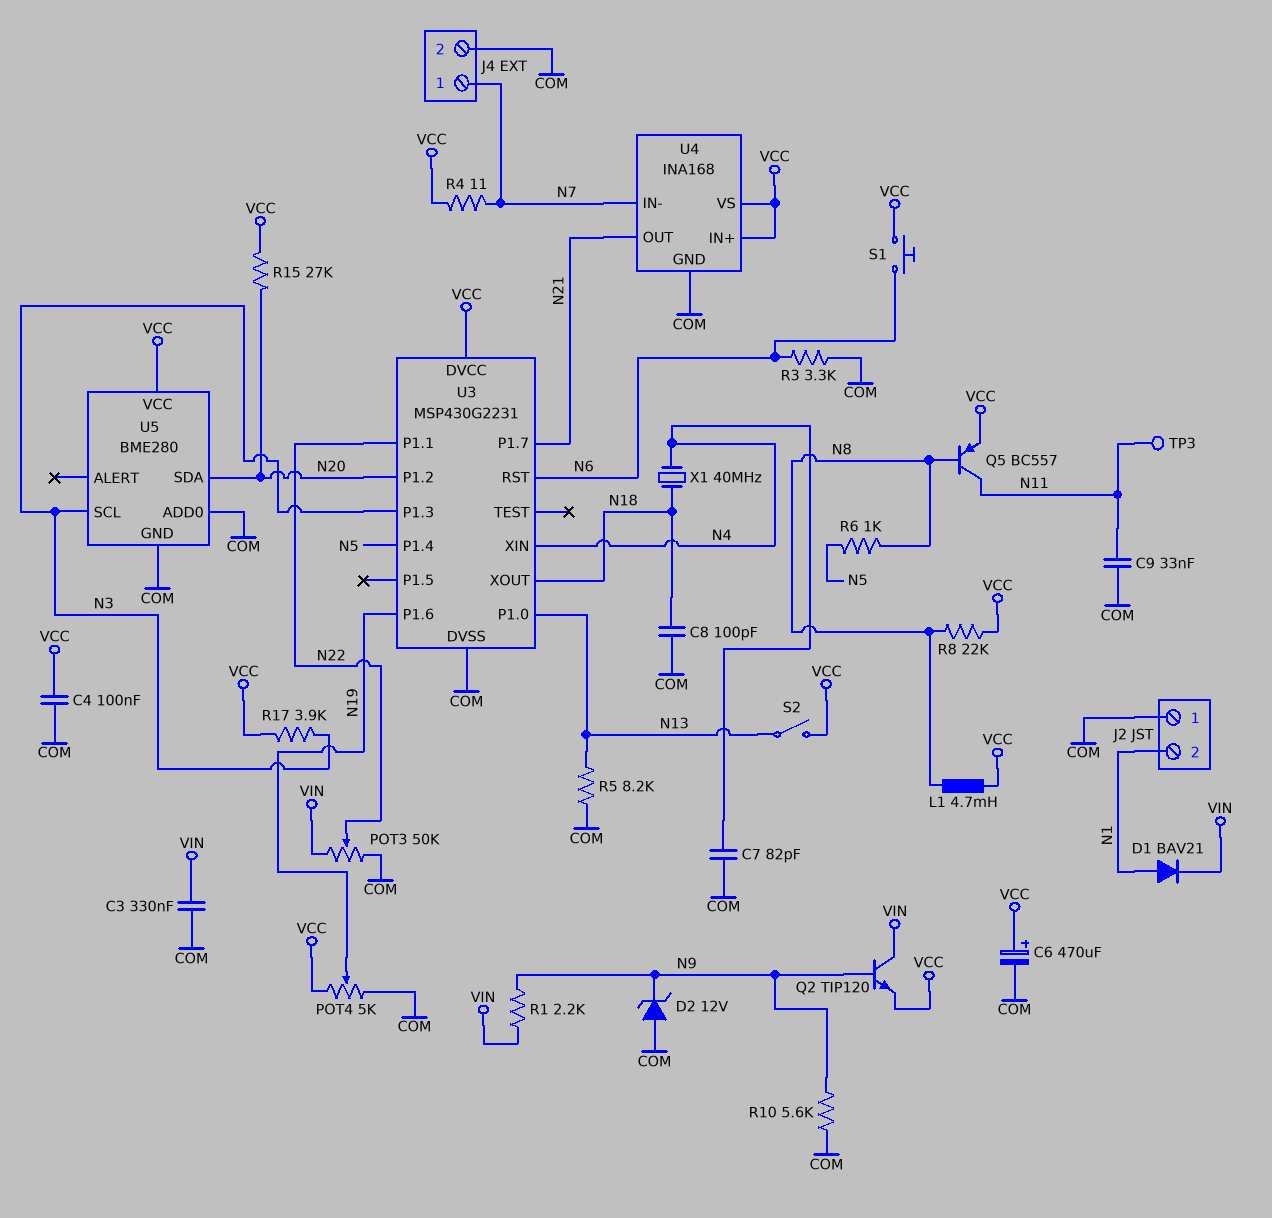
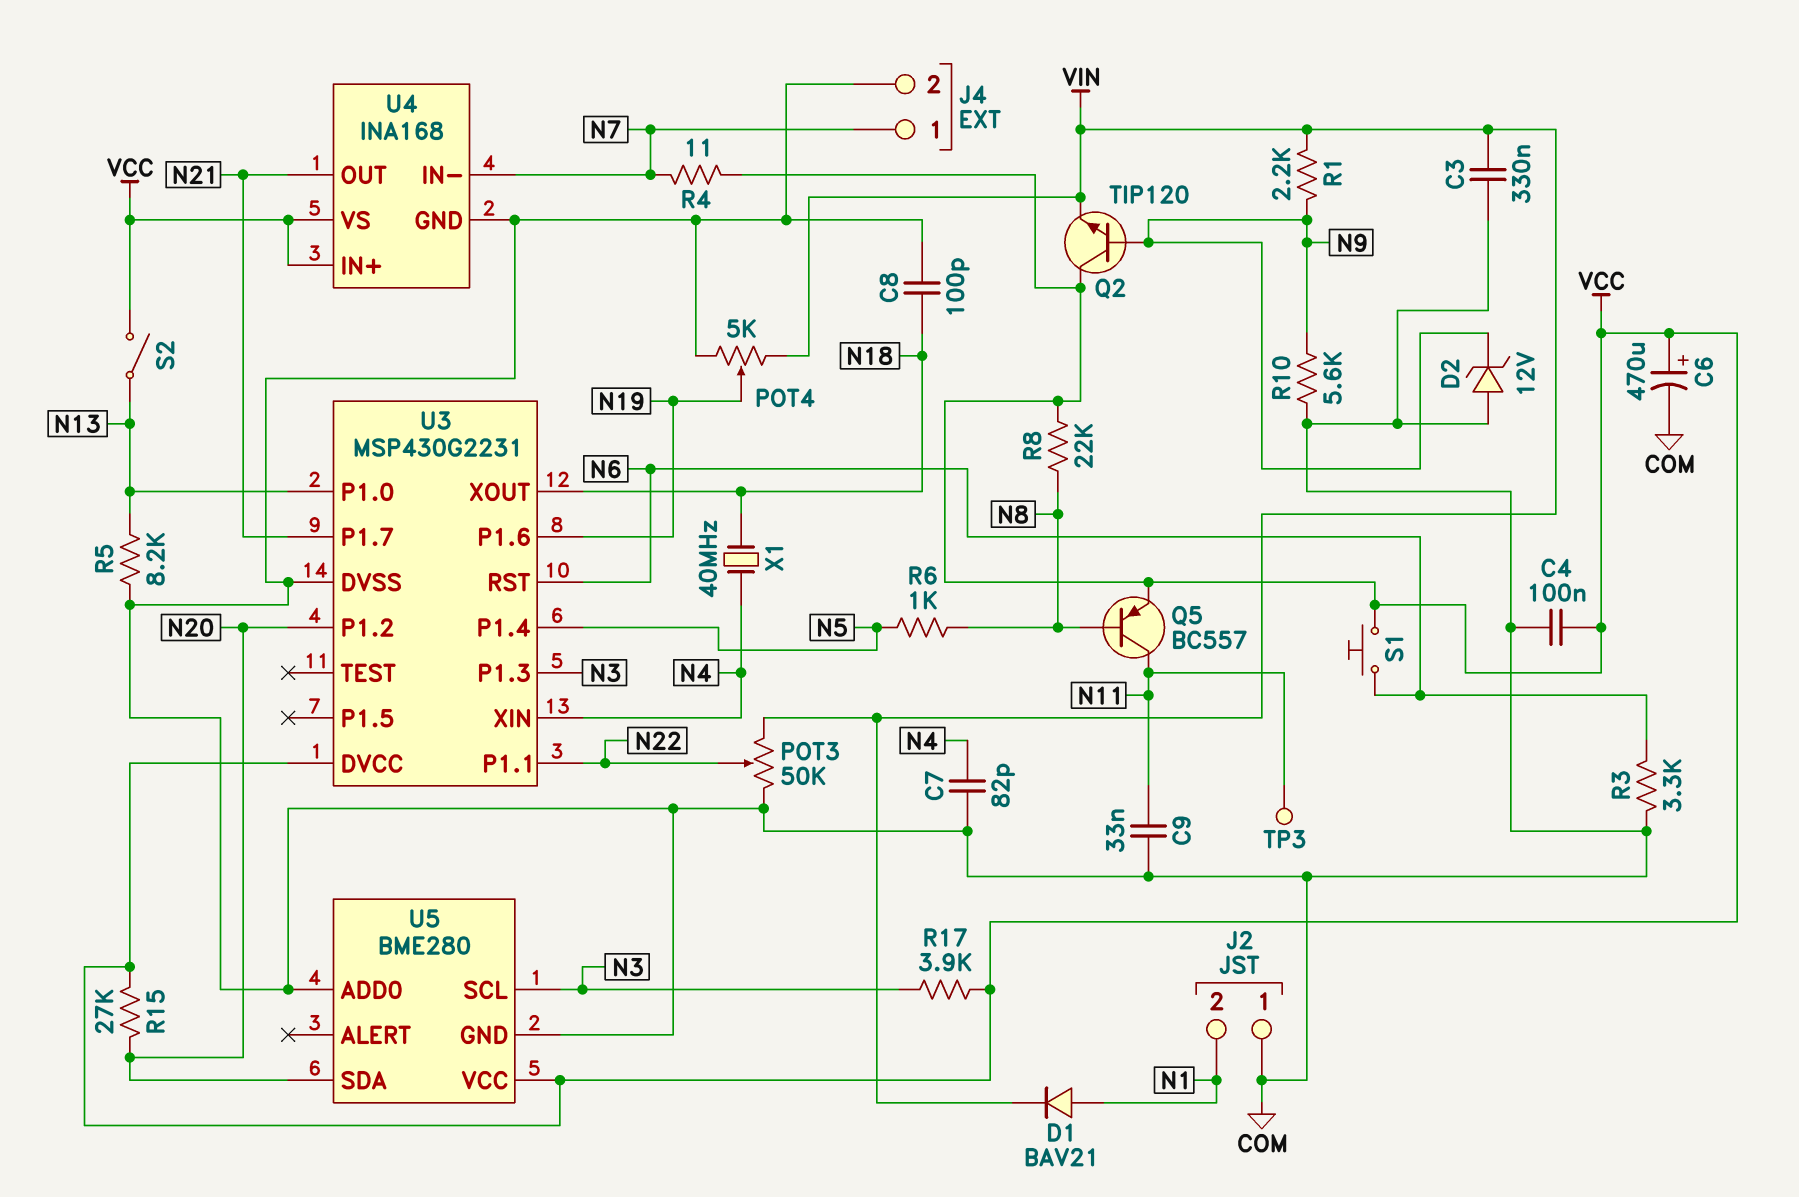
L1: 4.7mH (N8, VCC) -> none
POT4: 5k (COM, VCC, wiper N19) -> 5k (COM, VIN, wiper N19)
Q2: NPN TIP120 (B N9, C VIN, E VCC) -> NPN TIP120 (B N9, C VCC, E VIN)

